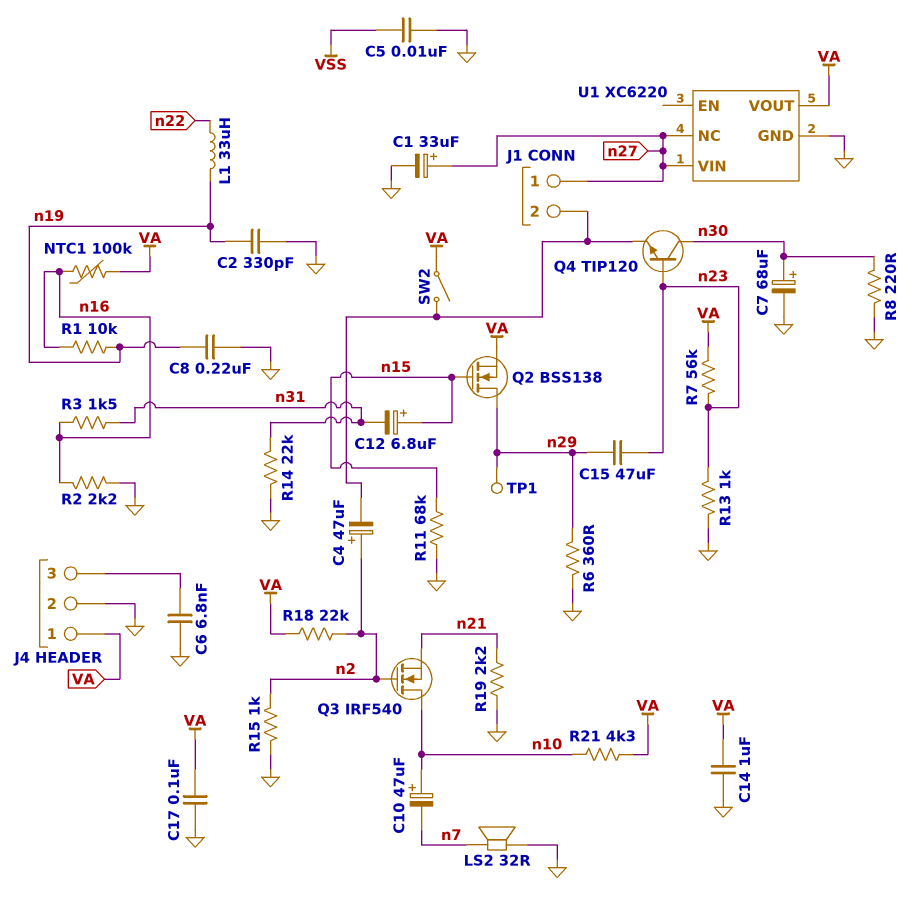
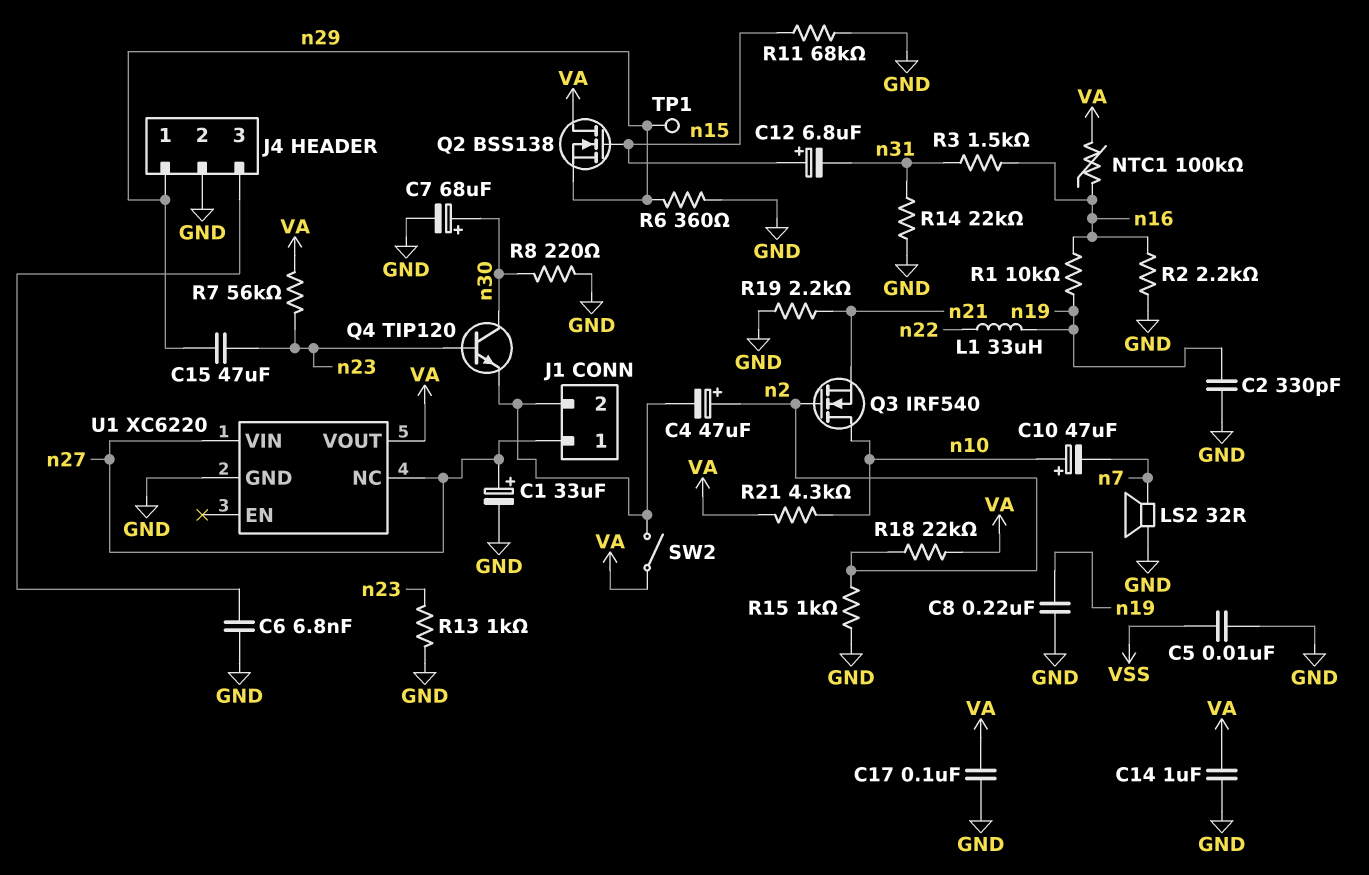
J4 pin 1: VA -> n29
Q2: NMOS BSS138 (G n15, D n29, S VA) -> NMOS BSS138 (G n15, D VA, S n29)

